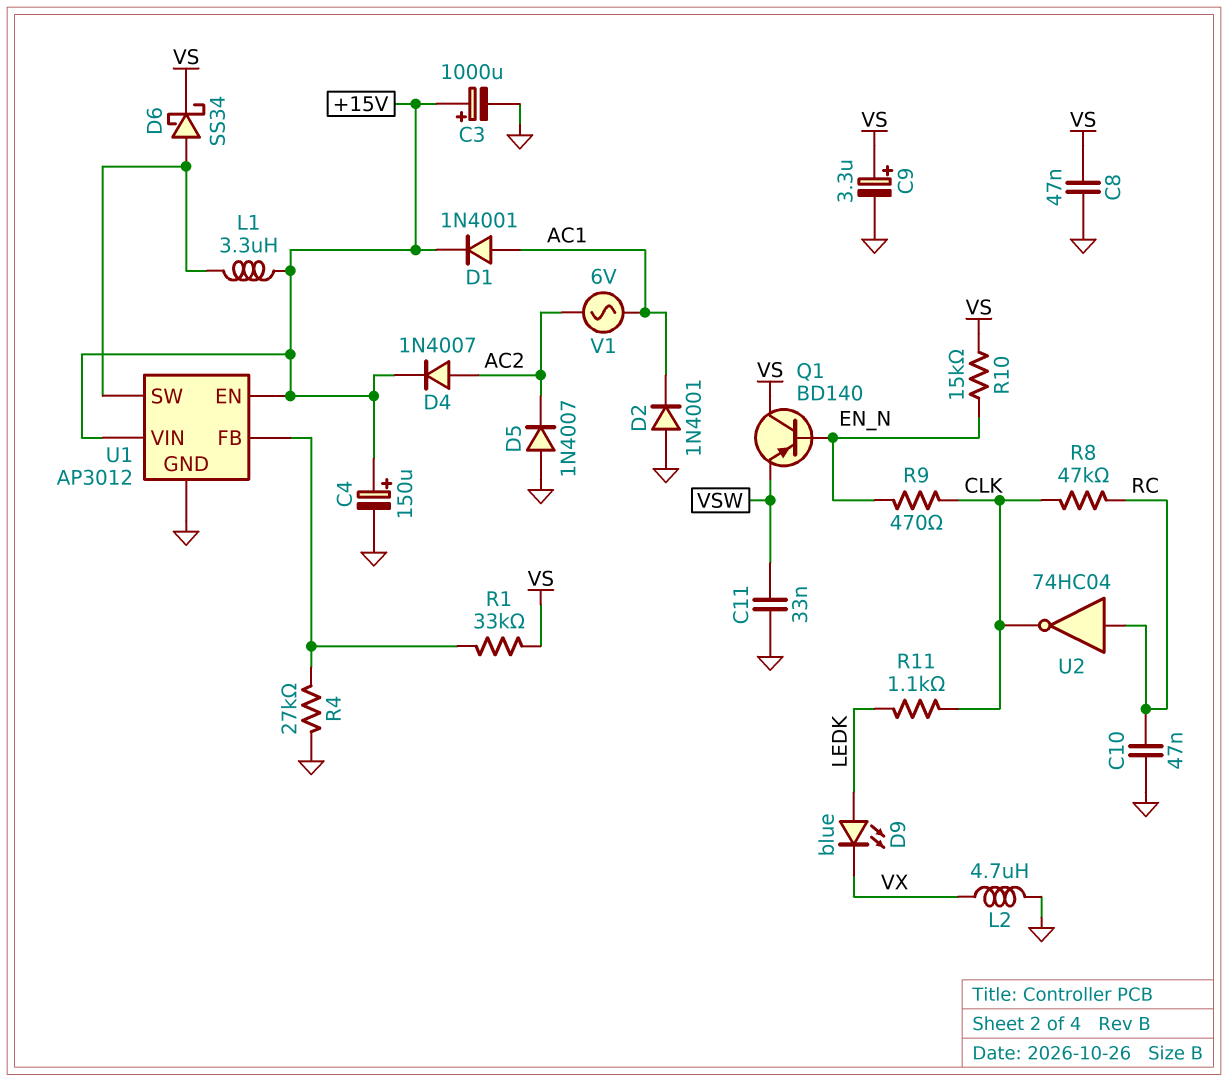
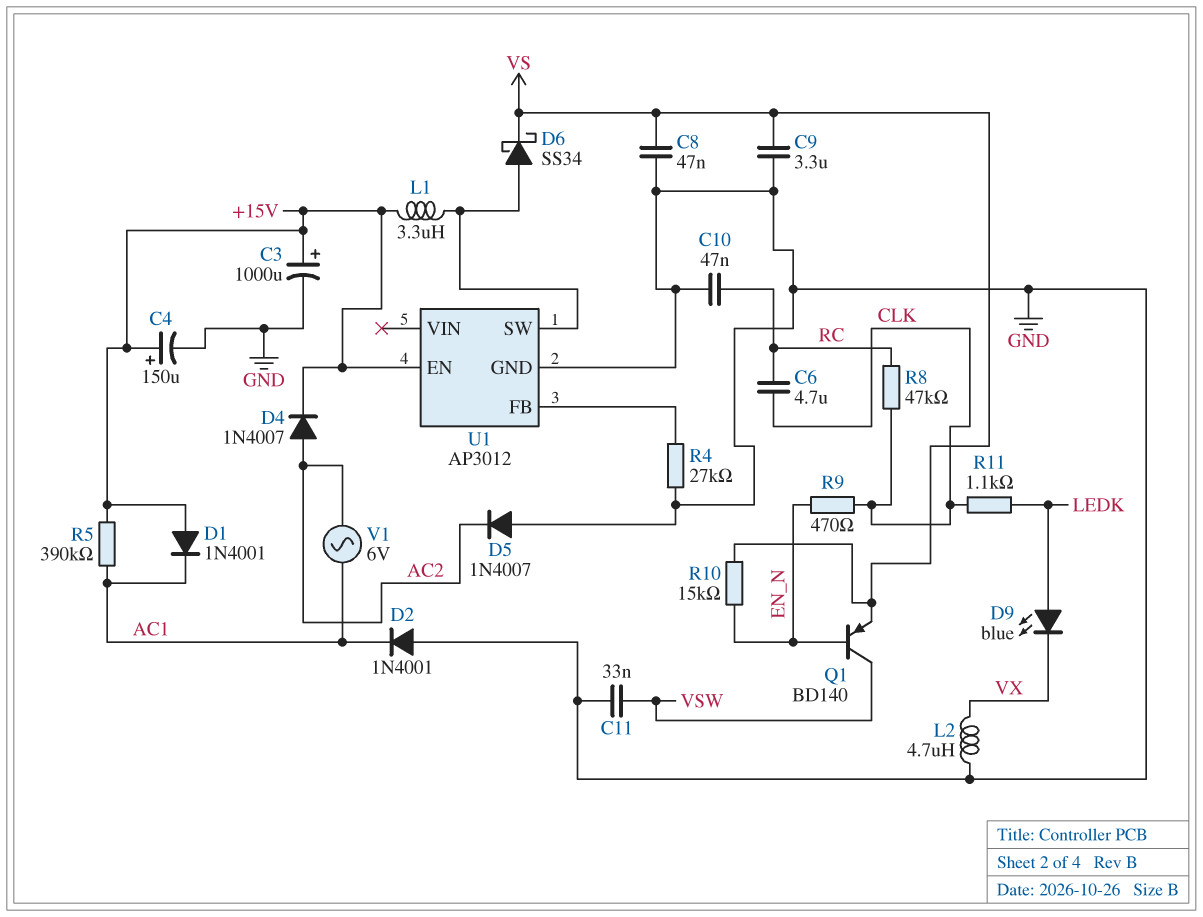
C6: none -> 4.7uF (CLK, RC)
C9: 3.3uF (plus VS, minus GND) -> 3.3uF (GND, VS)
D1: diode 1N4001 (A AC1, K +15V) -> diode 1N4001 (A +15V, K AC1)
Q1: PNP BD140 (B EN_N, C VS, E VSW) -> PNP BD140 (B EN_N, C VSW, E VS)
R1: 33k (U1/FB, VS) -> none
R5: none -> 390k (+15V, AC1)
U1 pin VIN: +15V -> none
U2: NOT 74HC04 (in RC, out CLK) -> none

